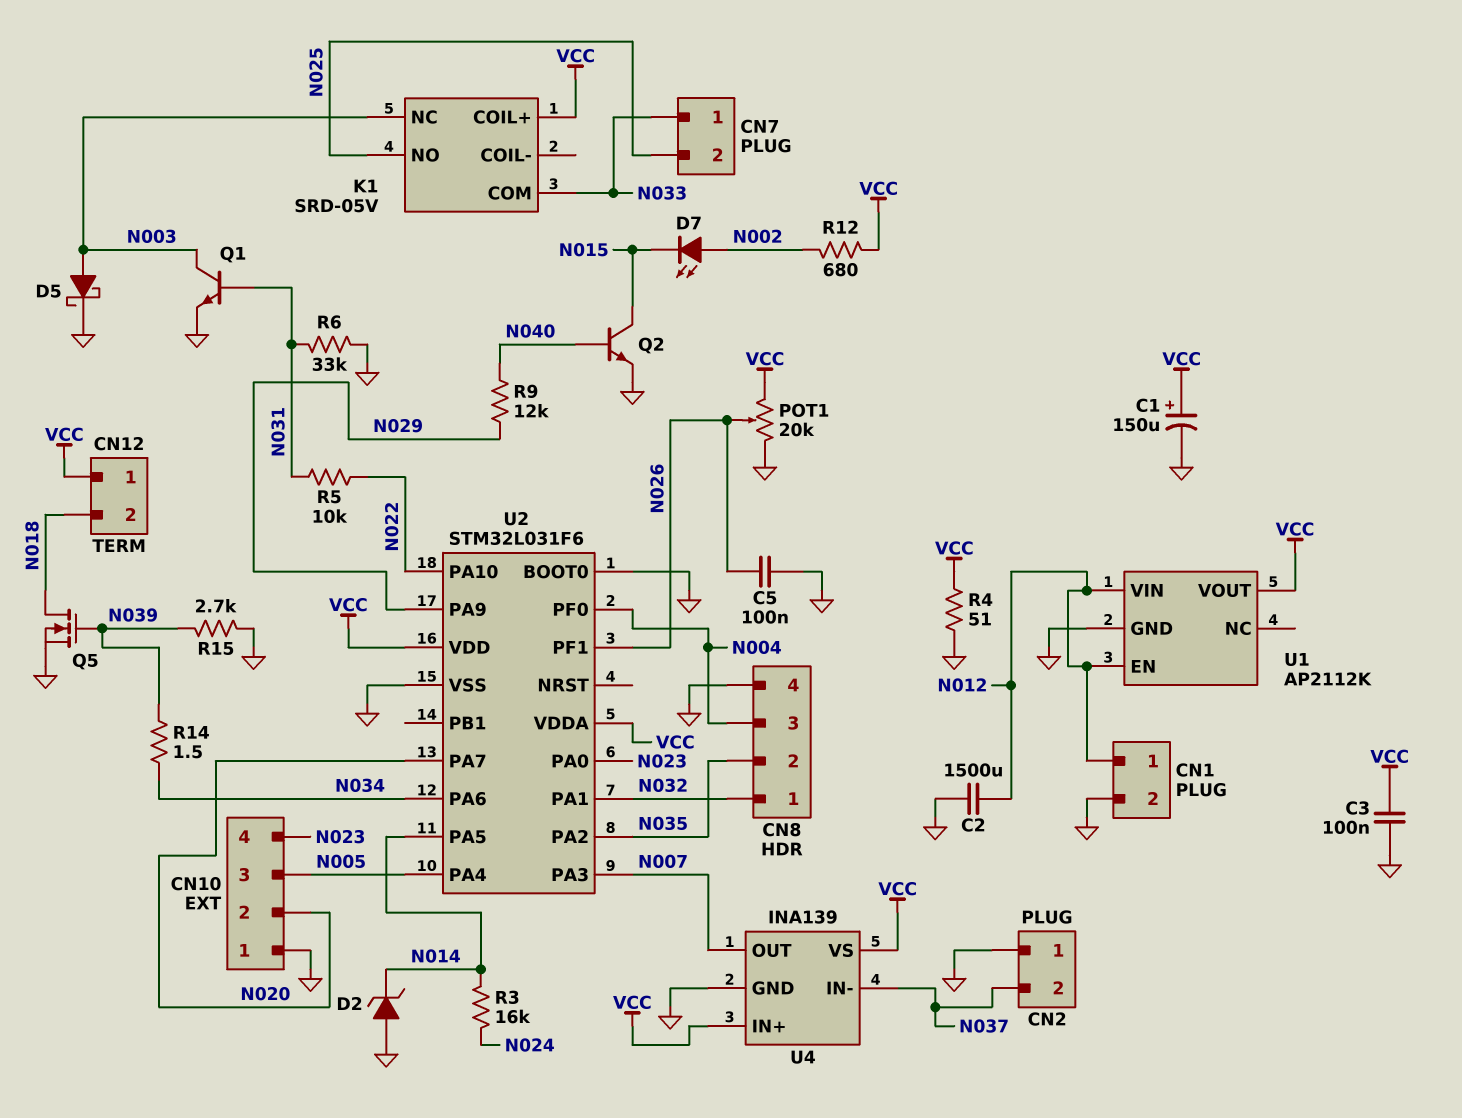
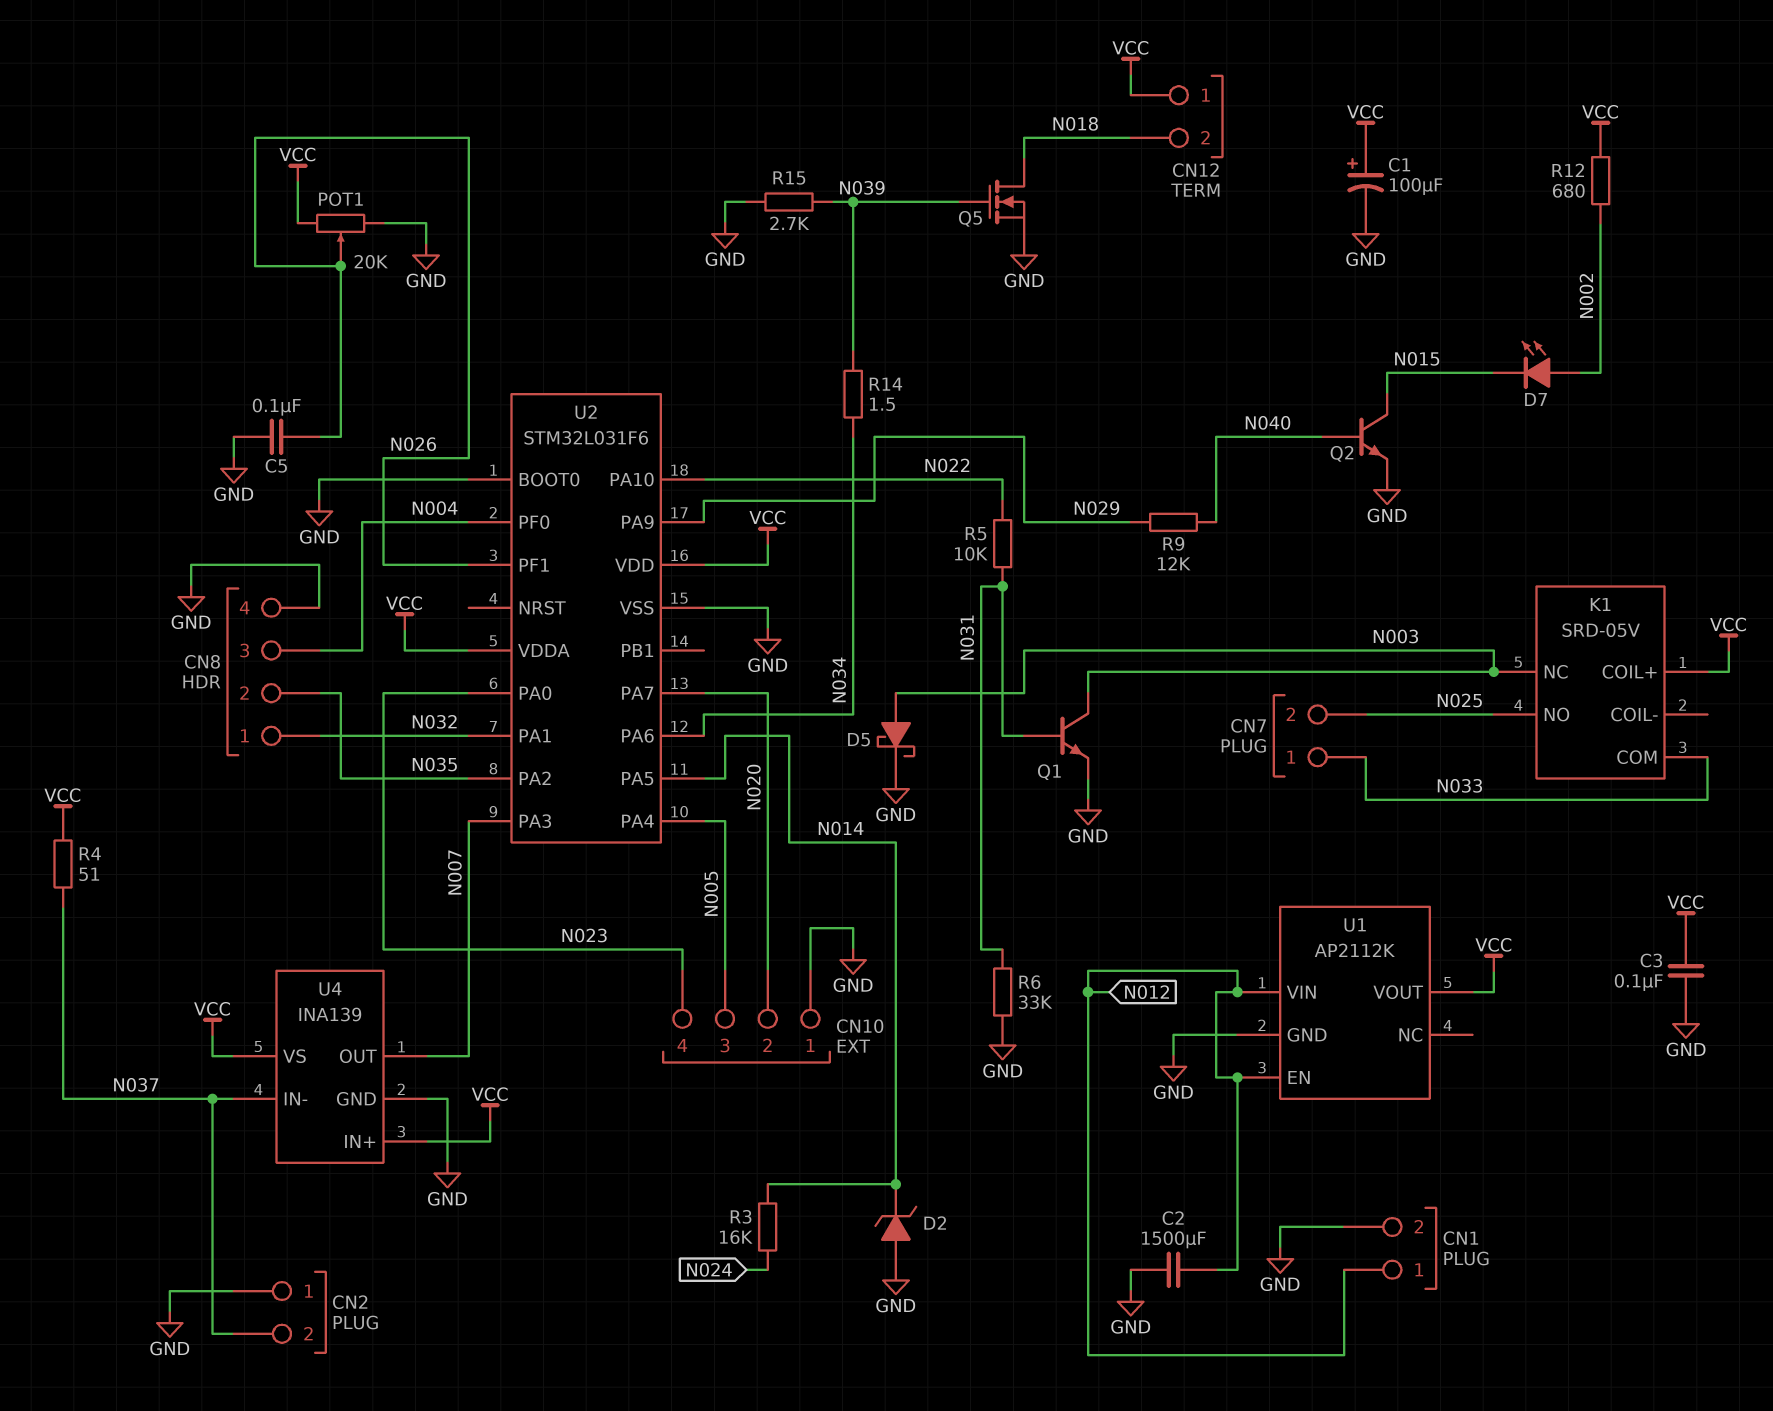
C1: 150uF (plus VCC, minus GND) -> 100uF (plus VCC, minus GND)
R4: 51 (GND, VCC) -> 51 (N037, VCC)

